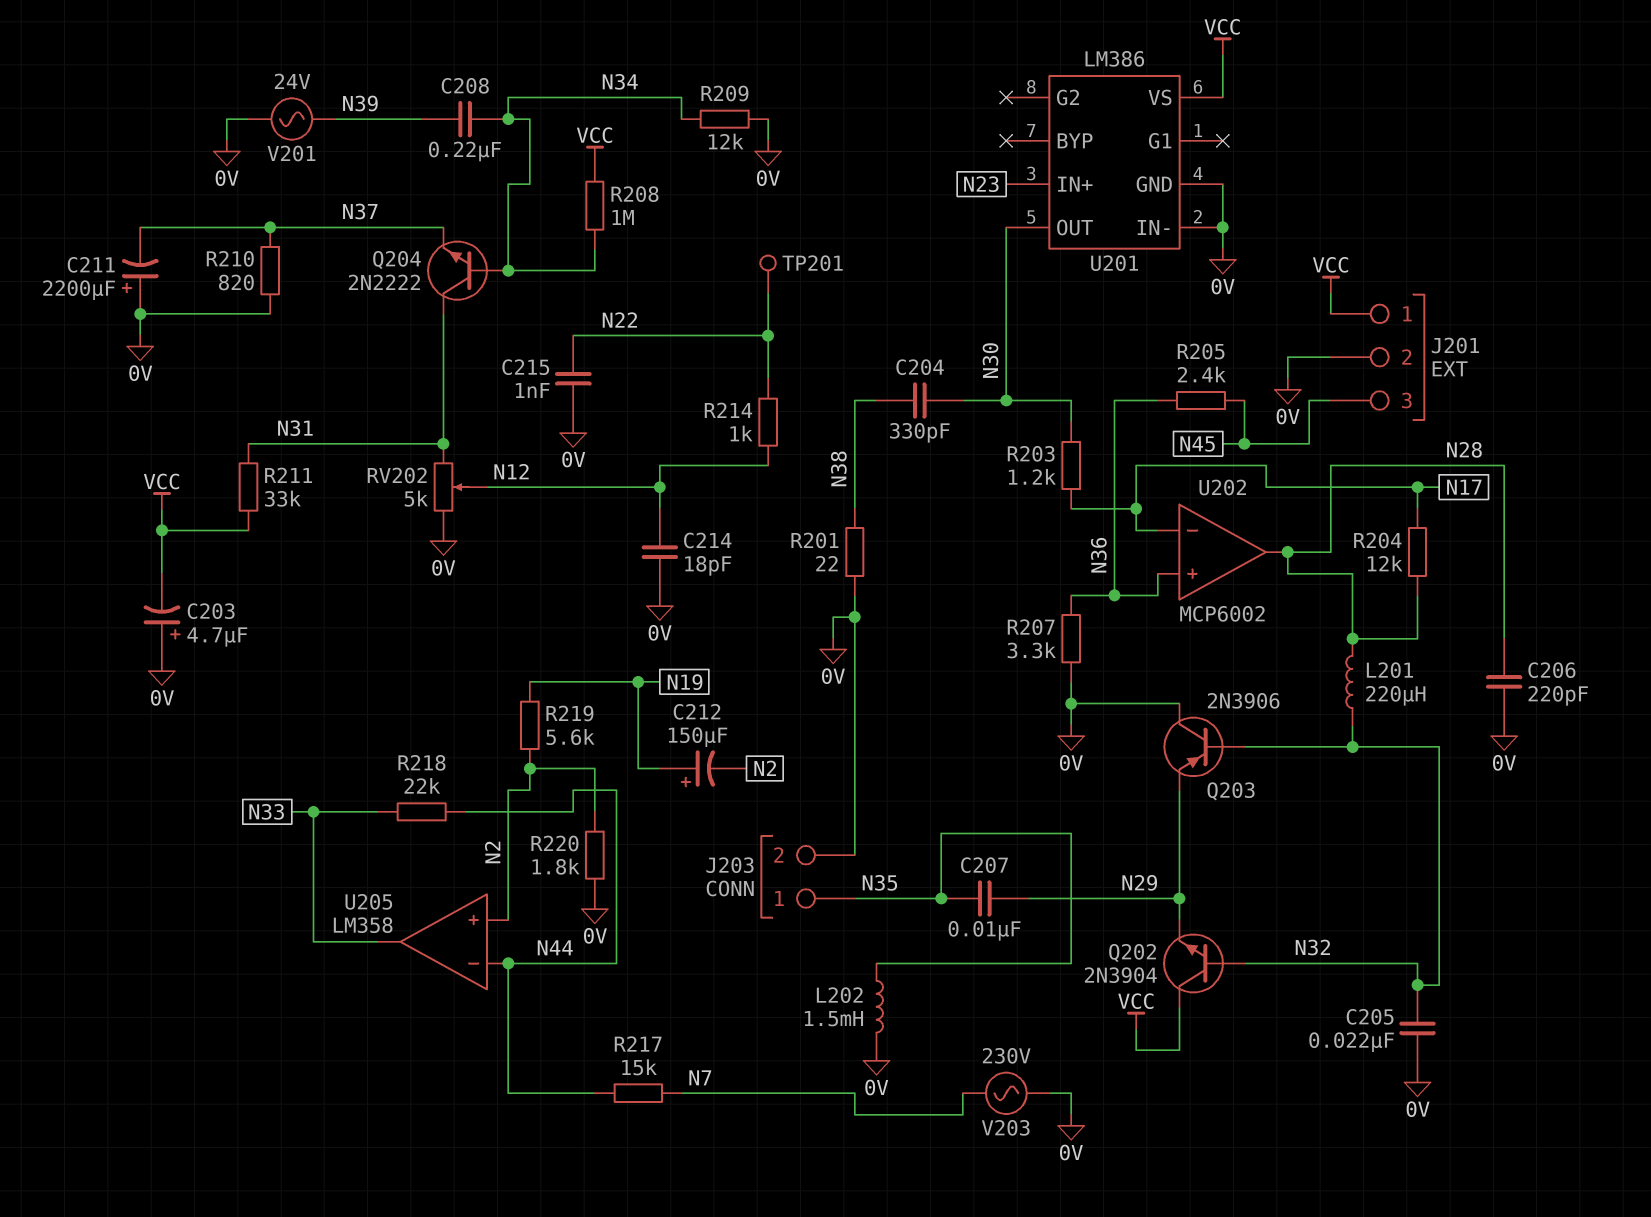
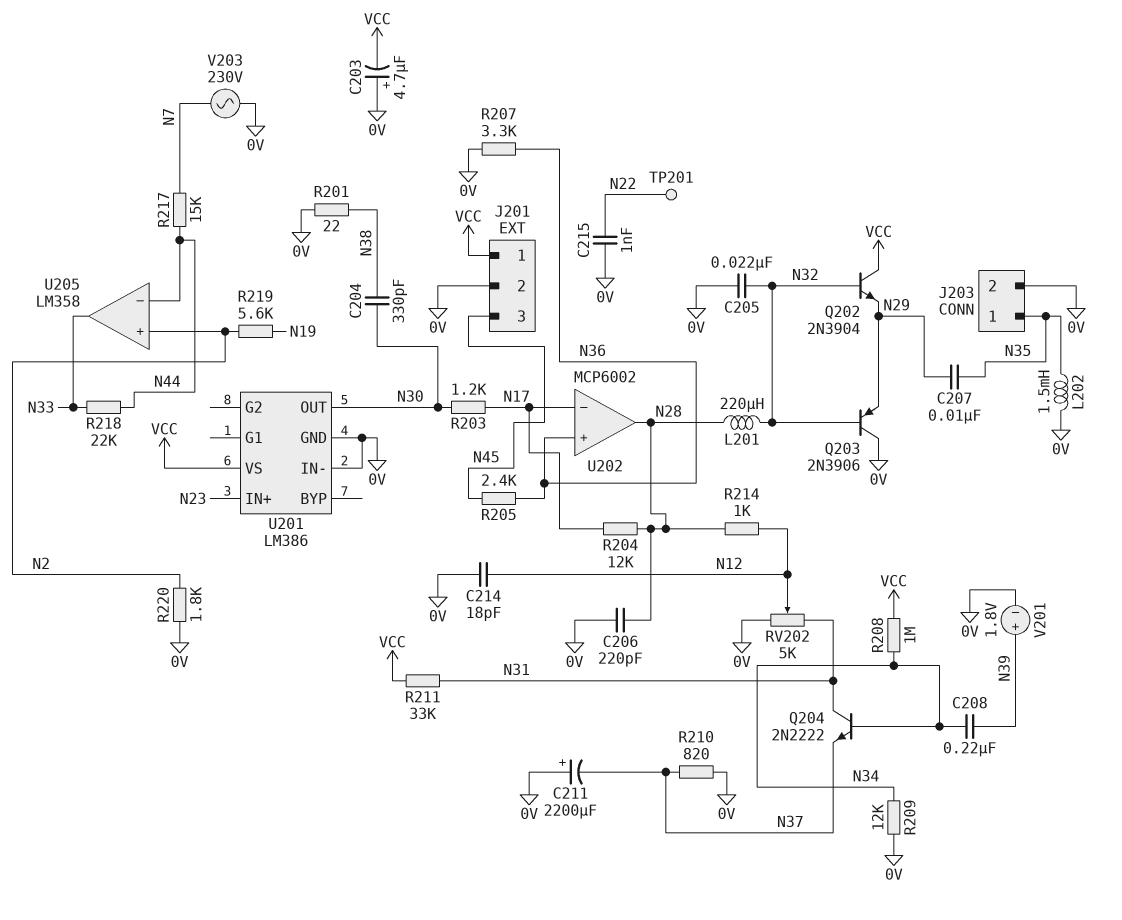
C212: 150uF (plus N19, minus N2) -> none
R214: 1k (N12, N22) -> 1k (N12, N28)
V201: AC 24V (0V, N39) -> 1.8V (plus N39, minus 0V)

